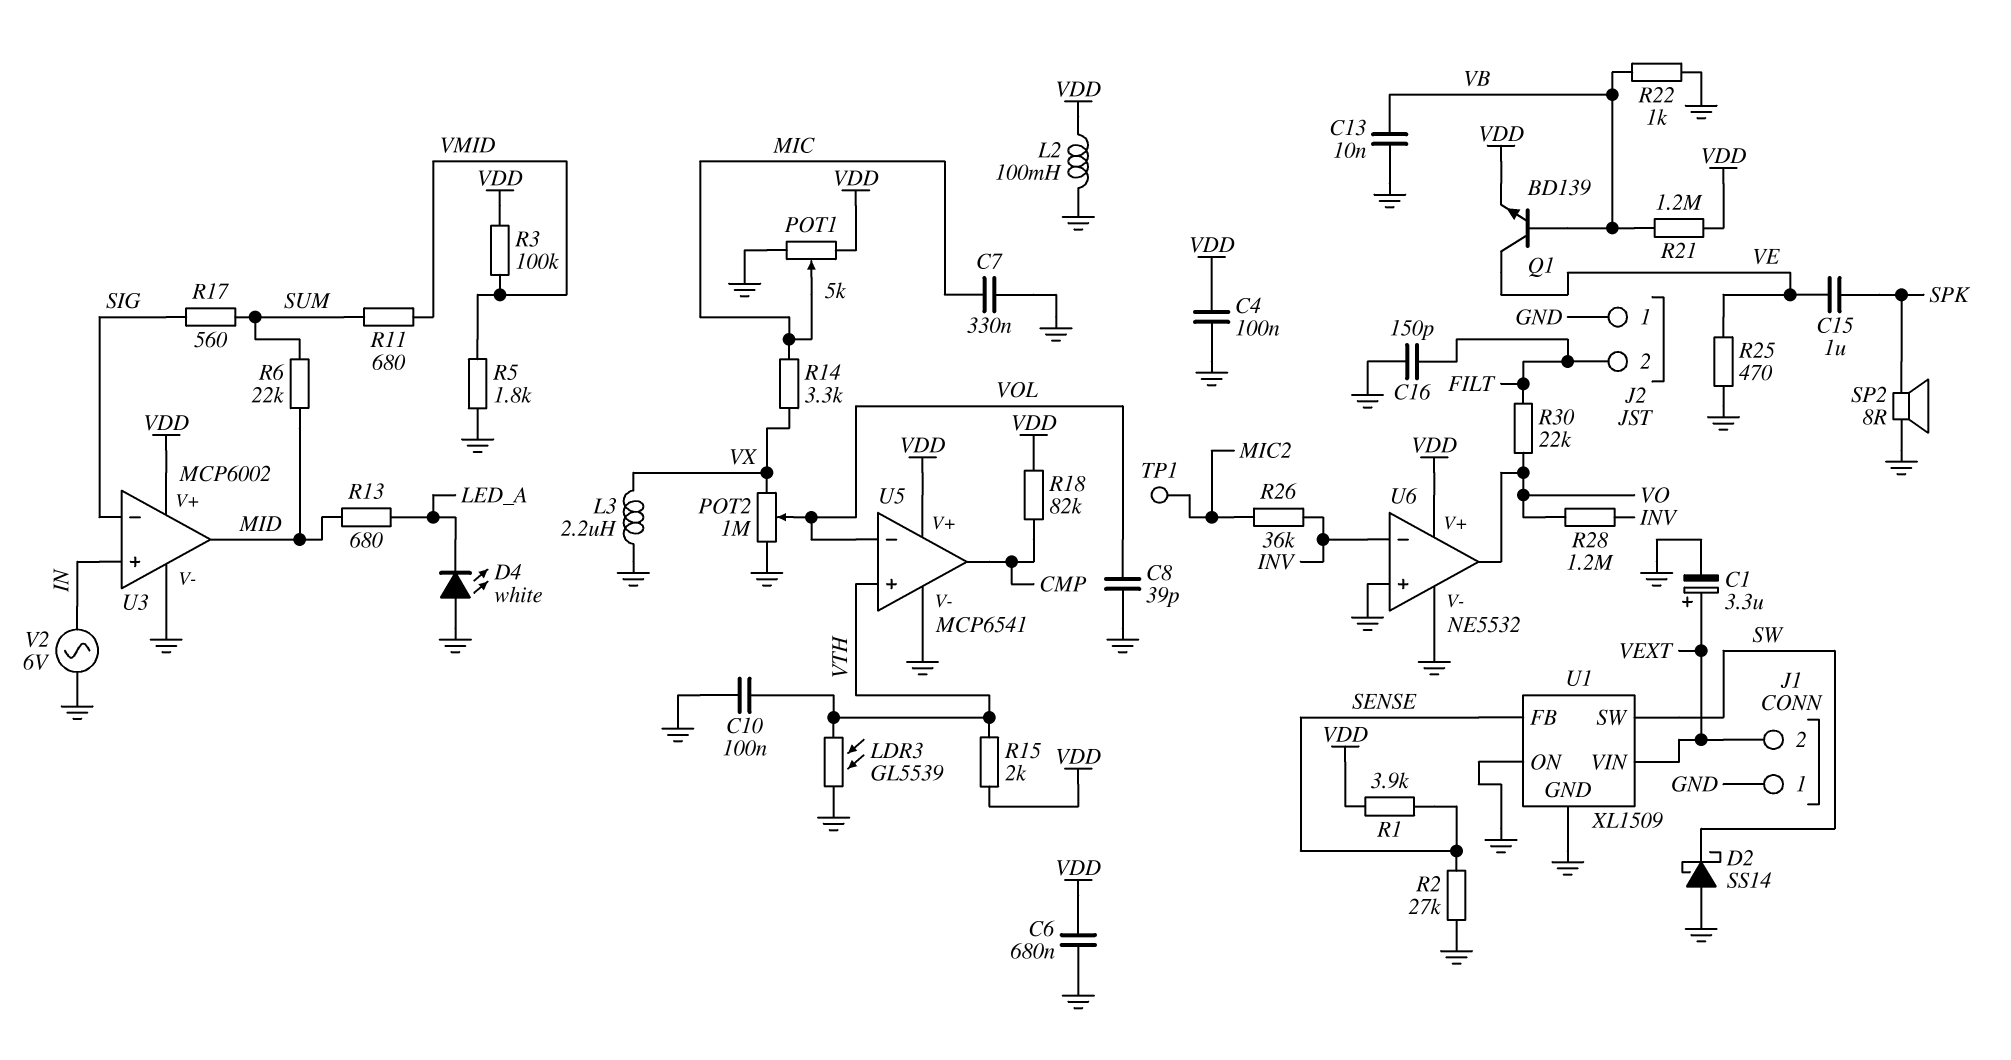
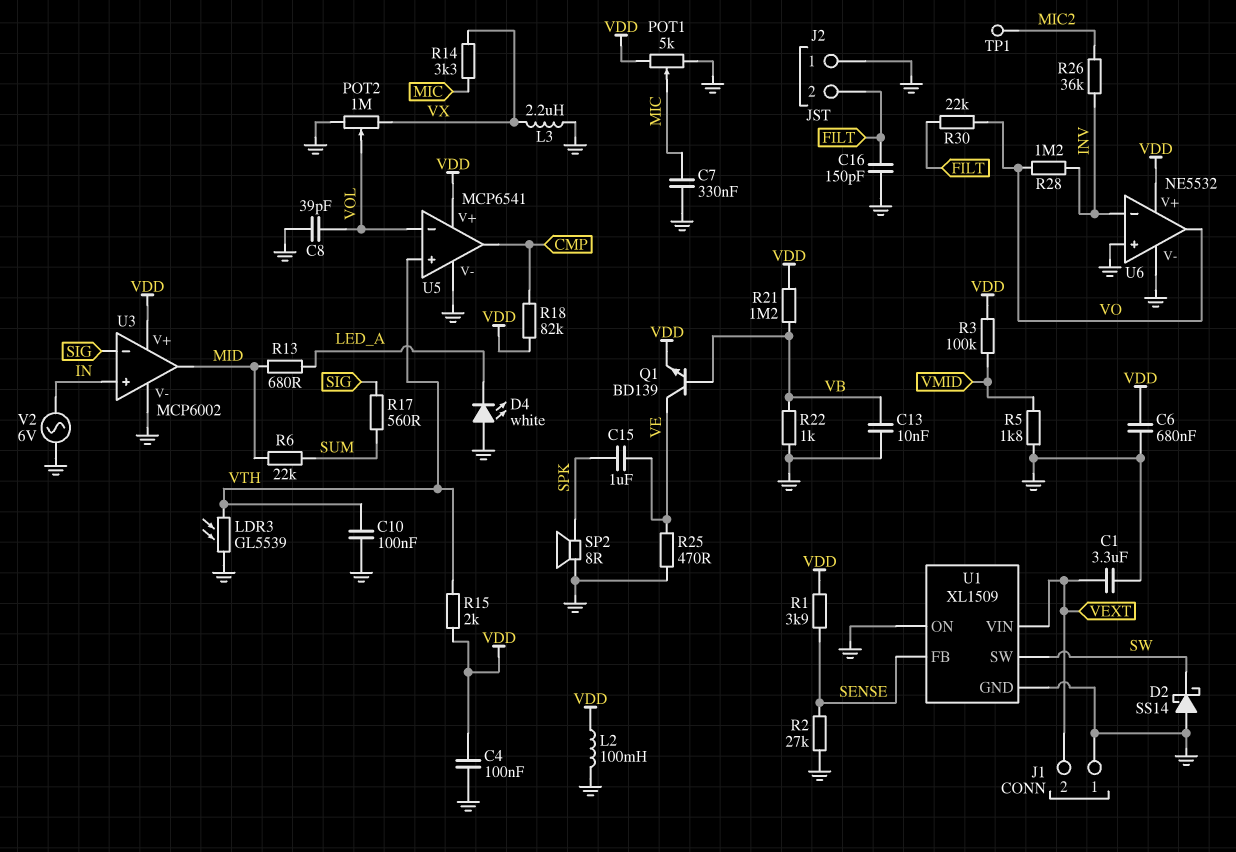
C1: 3.3uF (plus VEXT, minus GND) -> 3.3uF (GND, VEXT)
R11: 680 (SUM, VMID) -> none

